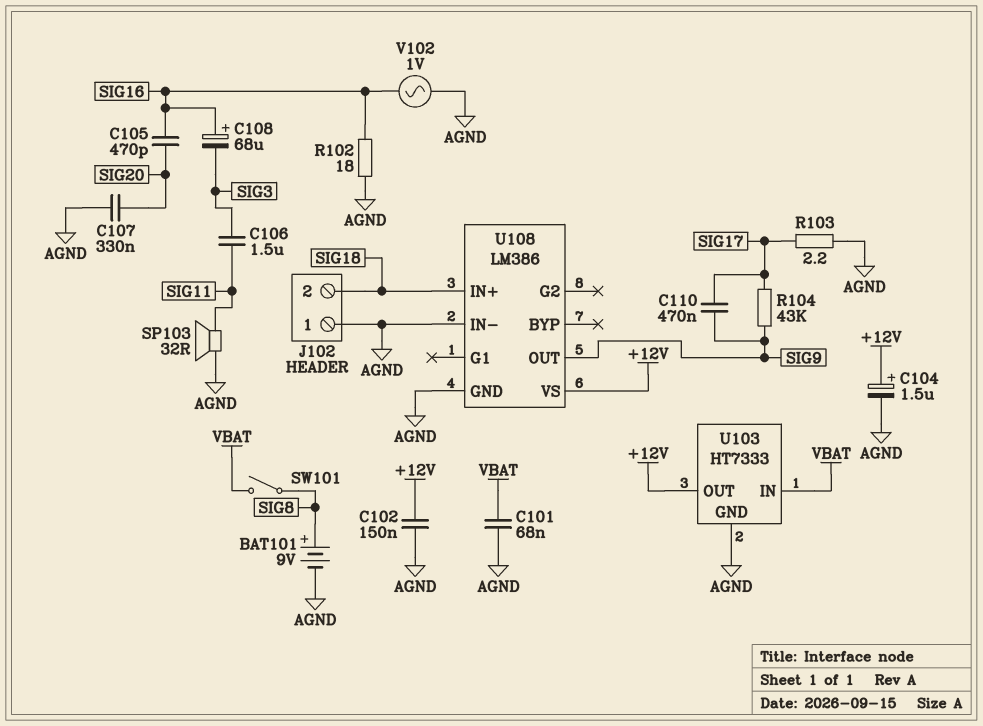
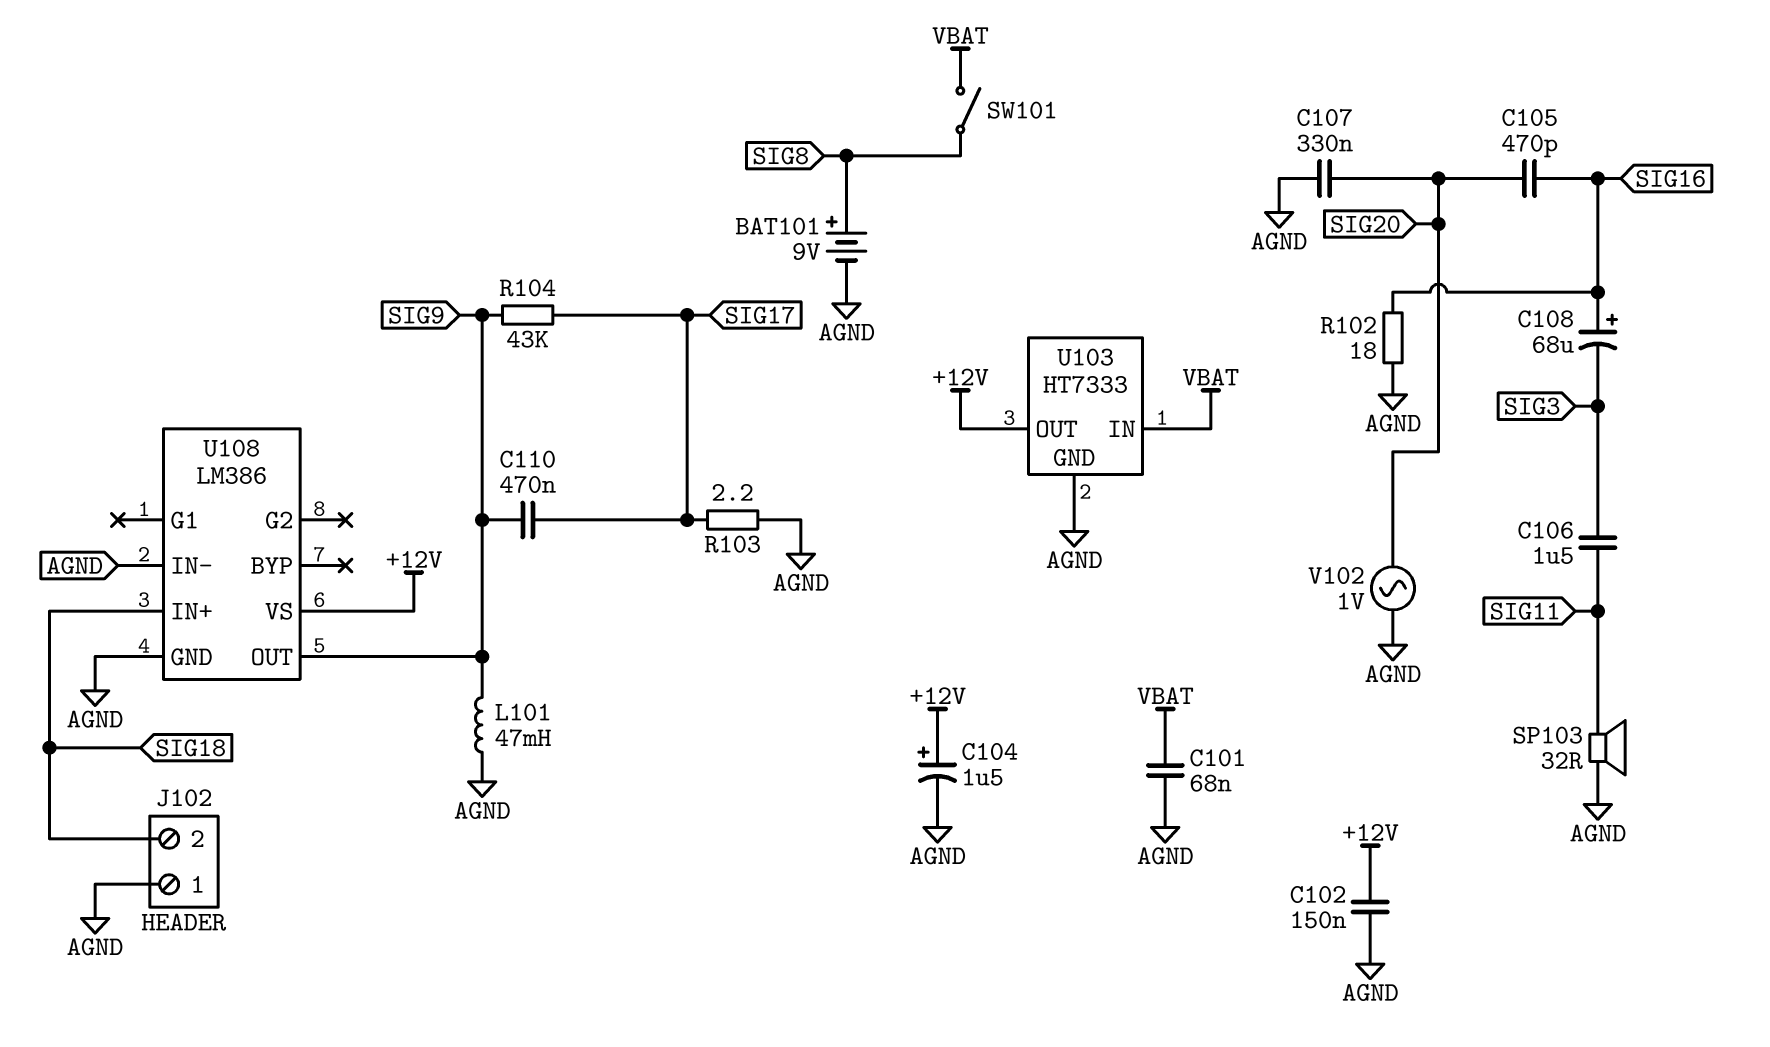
L101: none -> 47mH (AGND, SIG9)
V102: AC 1V (AGND, SIG16) -> AC 1V (AGND, SIG20)

